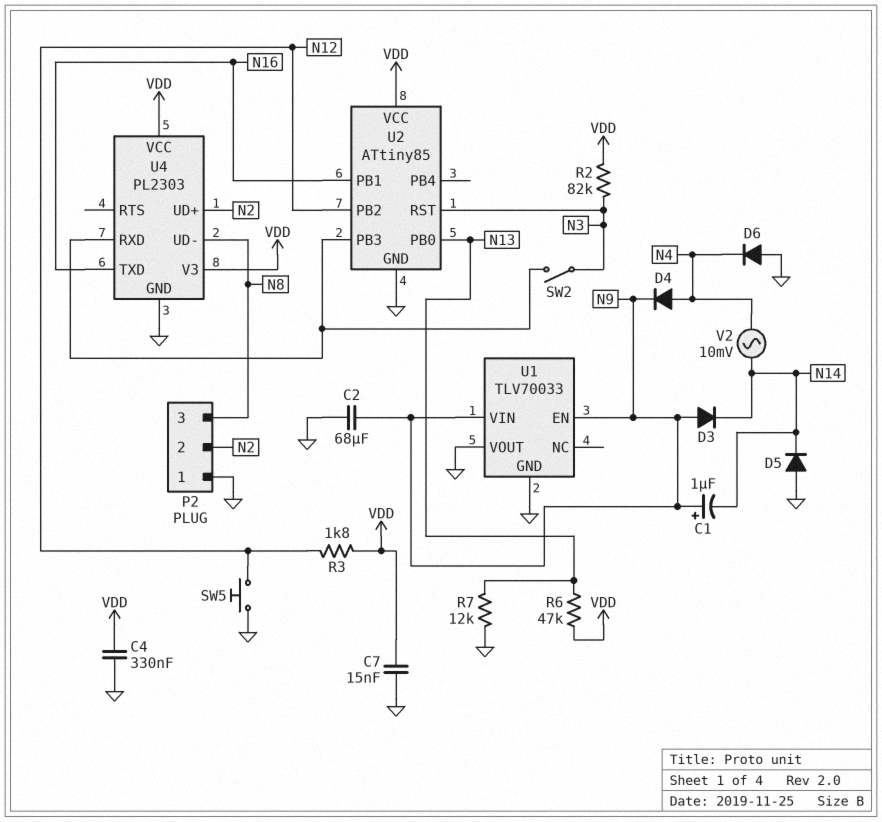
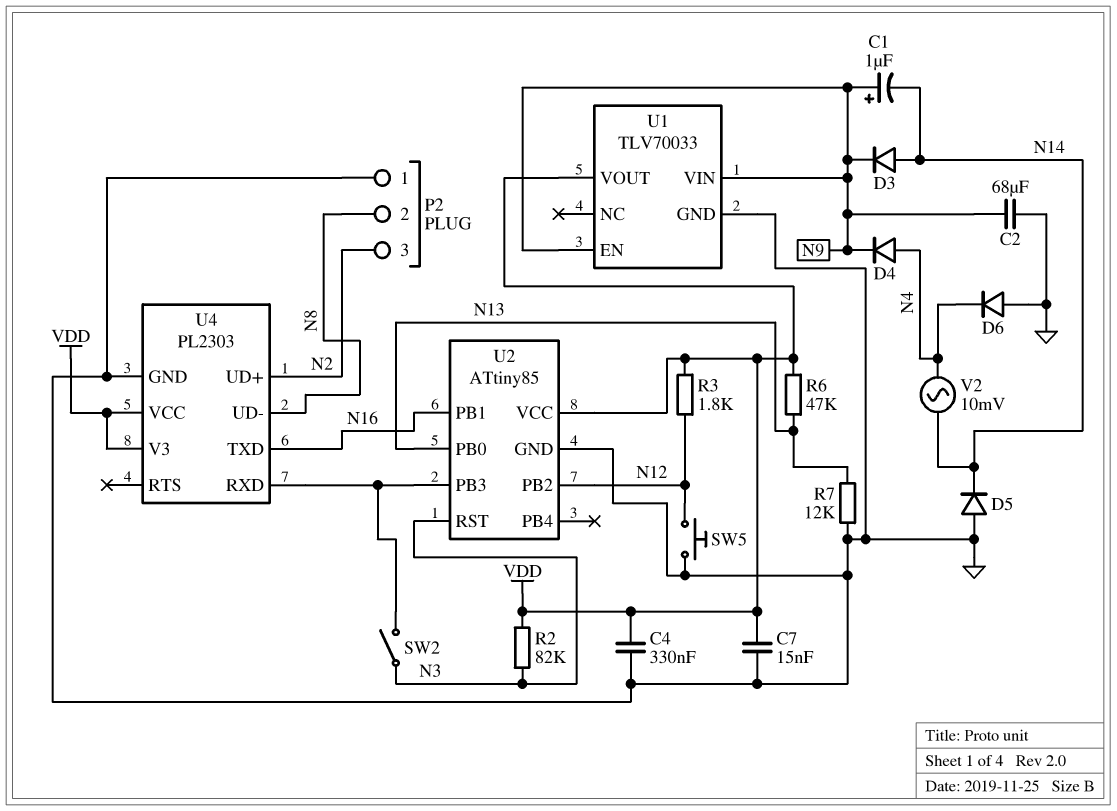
D3: diode (A N9, K N14) -> diode (A N14, K N9)
P2 pin 2: N2 -> N8
P2 pin 3: N8 -> N2
U1 pin VOUT: GND -> VDD

